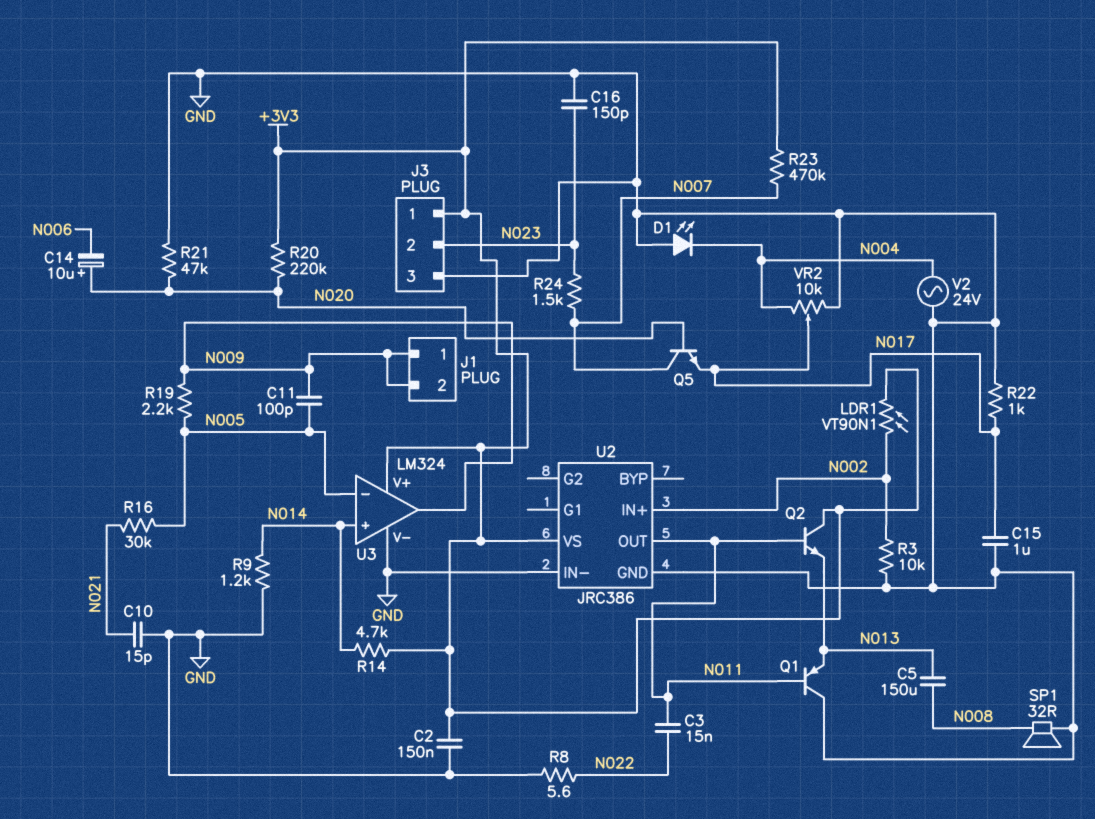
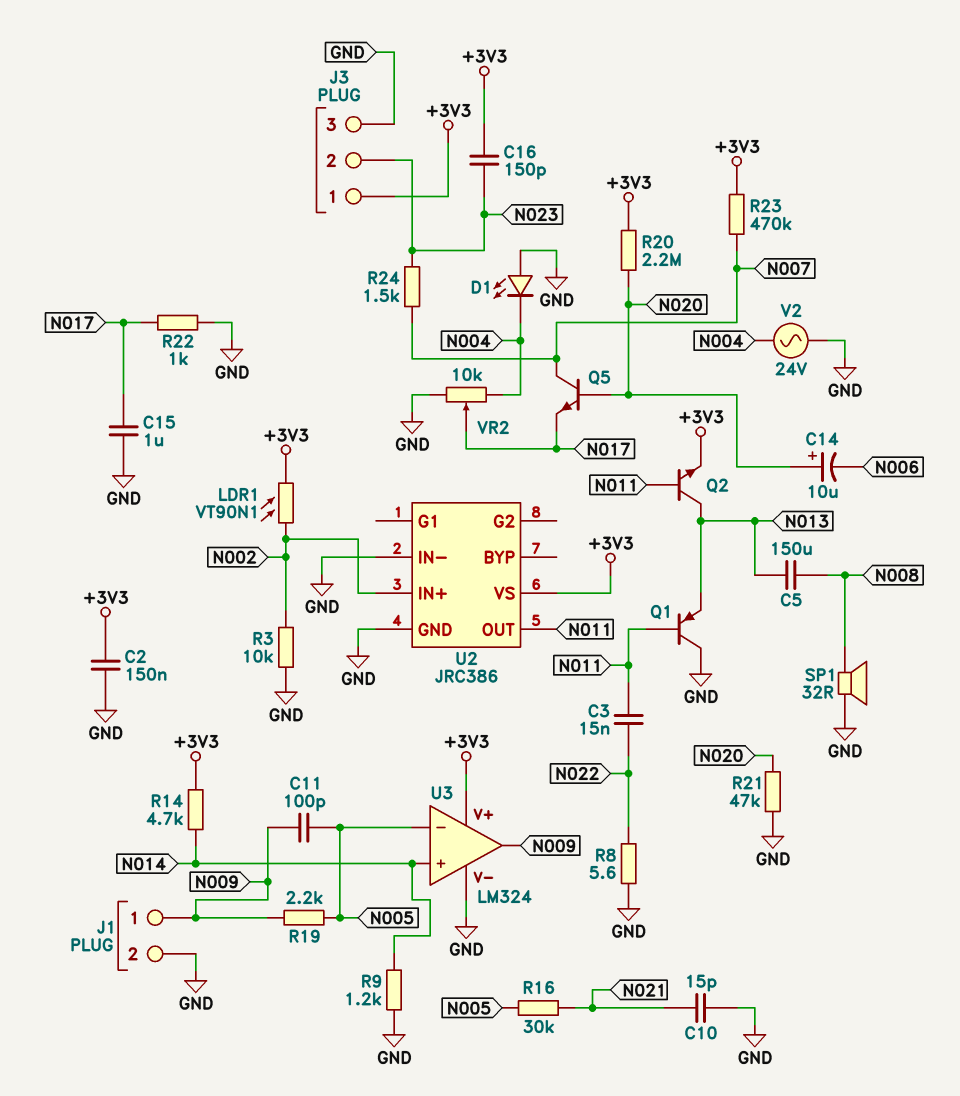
C16: 150pF (GND, N023) -> 150pF (+3V3, N023)
J1 pin 2: N009 -> GND
Q2: NPN (B N011, C +3V3, E N013) -> NPN (B N011, C N013, E +3V3)
R20: 220k (+3V3, N020) -> 2.2M (+3V3, N020)

